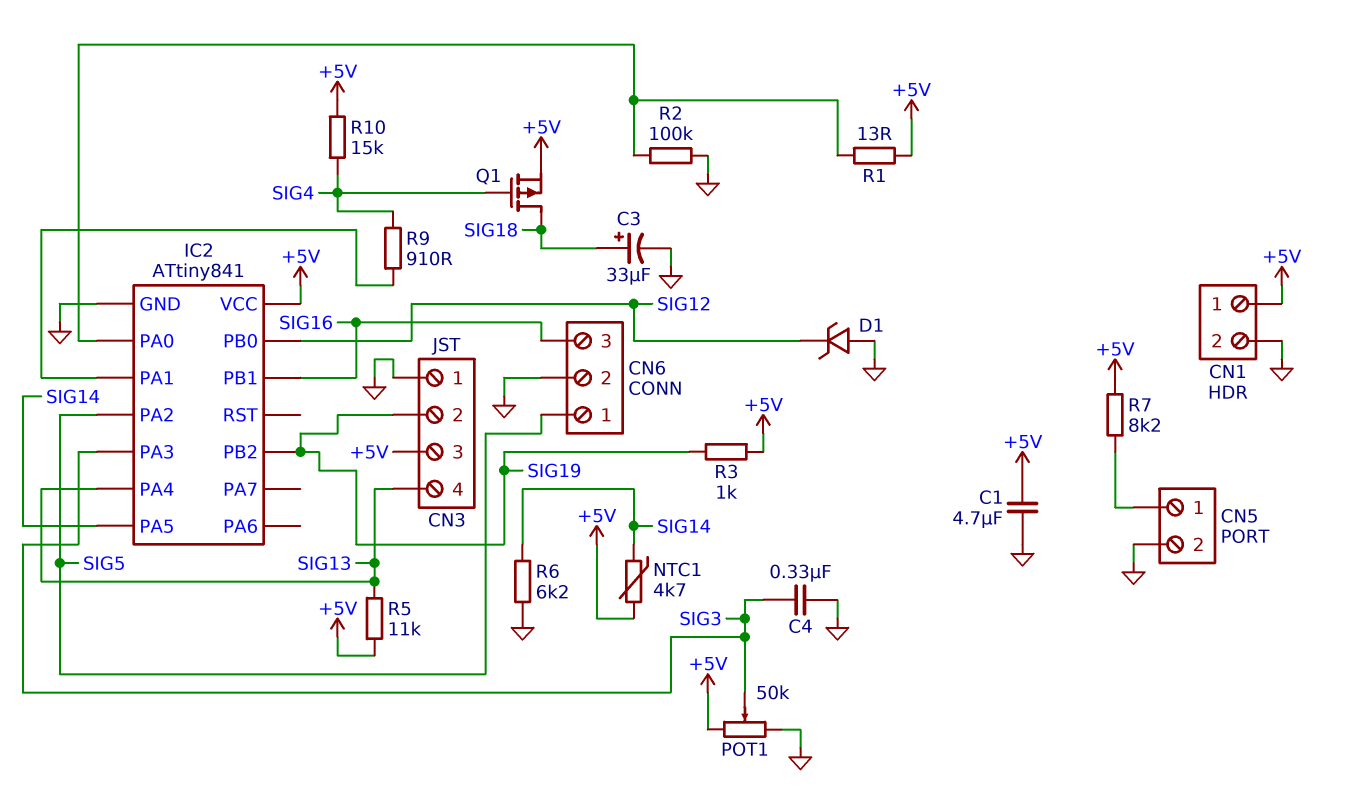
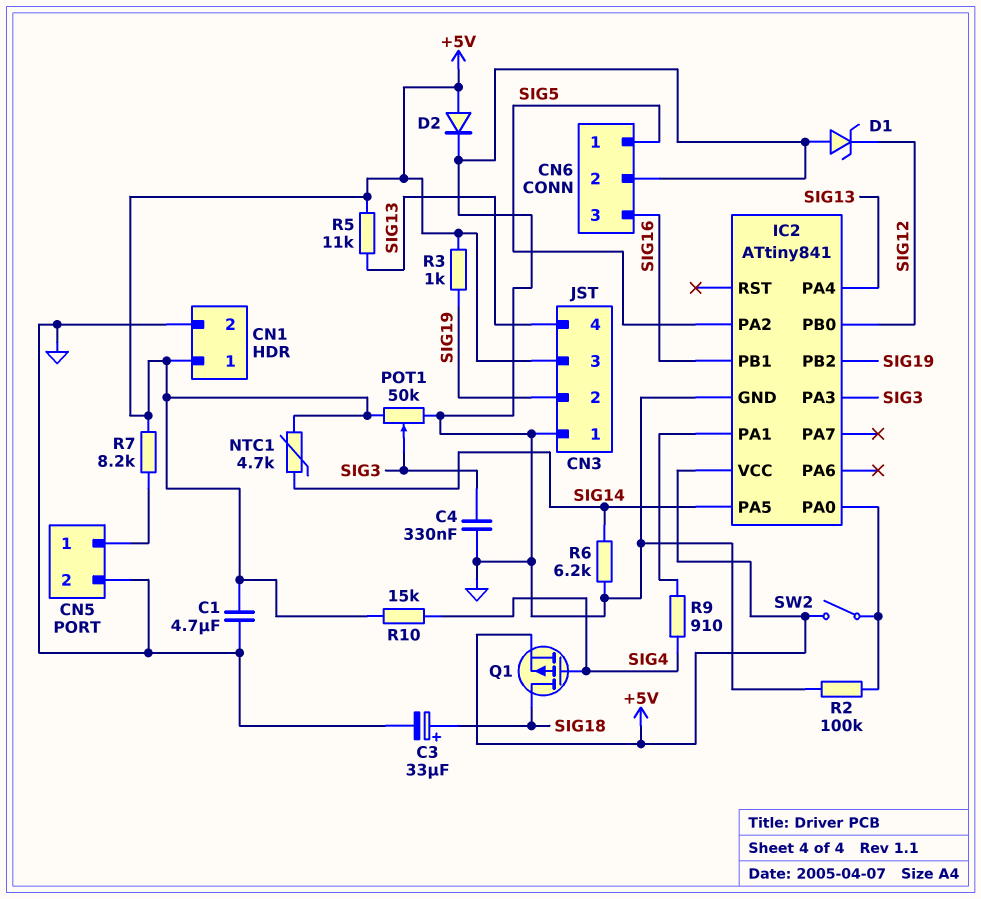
D2: none -> diode (A +5V, K GND)
R1: 13 (+5V, IC2/PA0) -> none
SW2: none -> switch (+5V, IC2/PA0)

